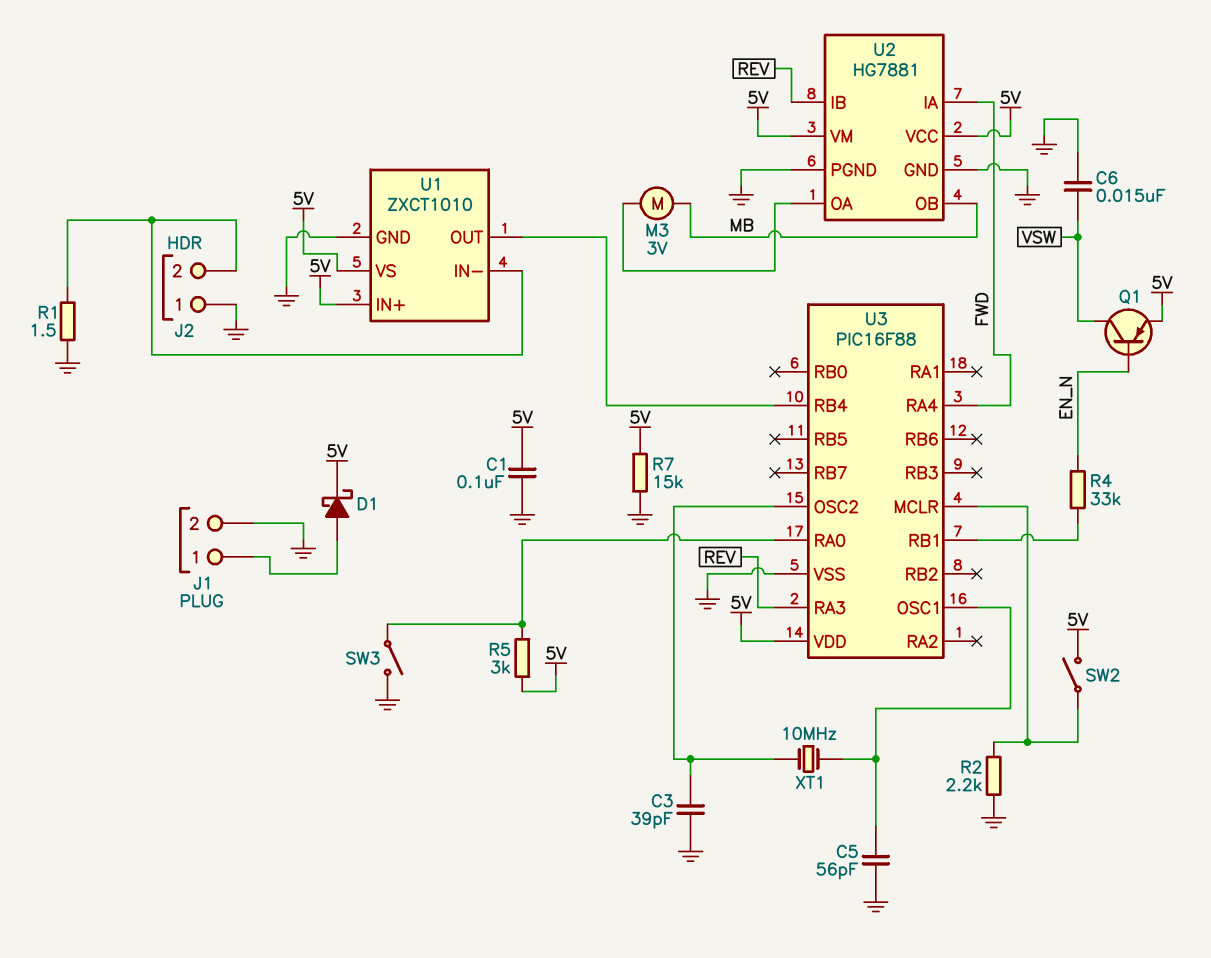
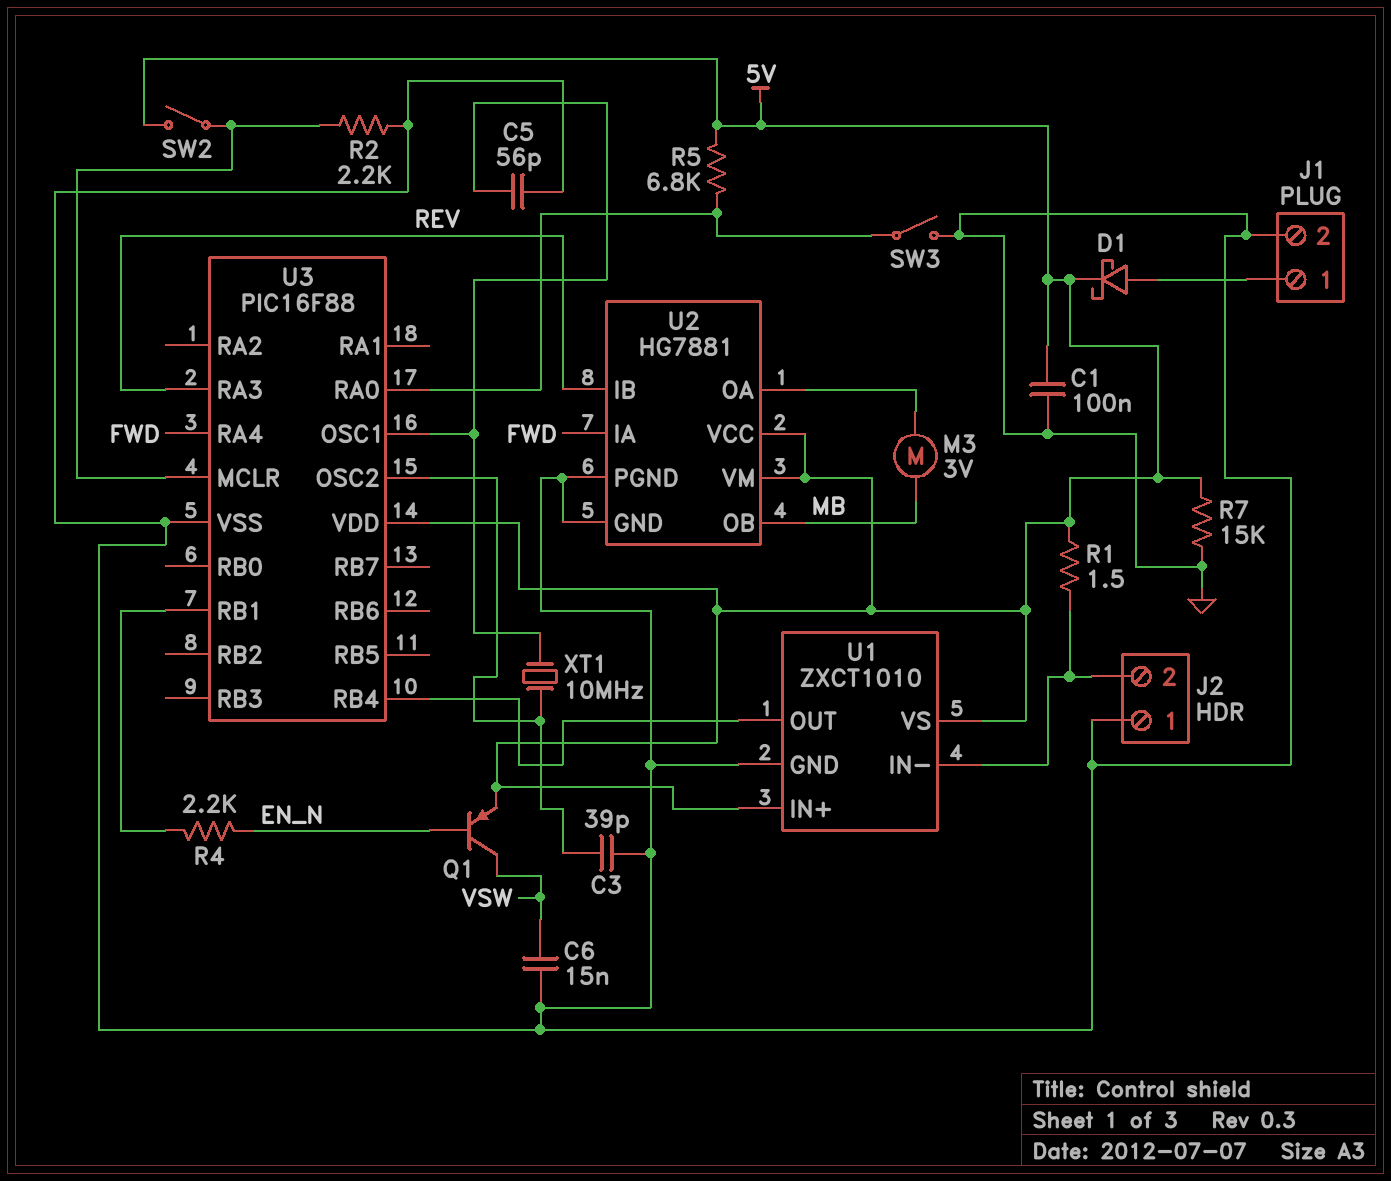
R1: 1.5 (GND, J2/2) -> 1.5 (5V, J2/2)
R4: 33k (EN_N, U3/RB1) -> 2.2k (EN_N, U3/RB1)
R5: 3k (5V, U3/RA0) -> 6.8k (5V, U3/RA0)

